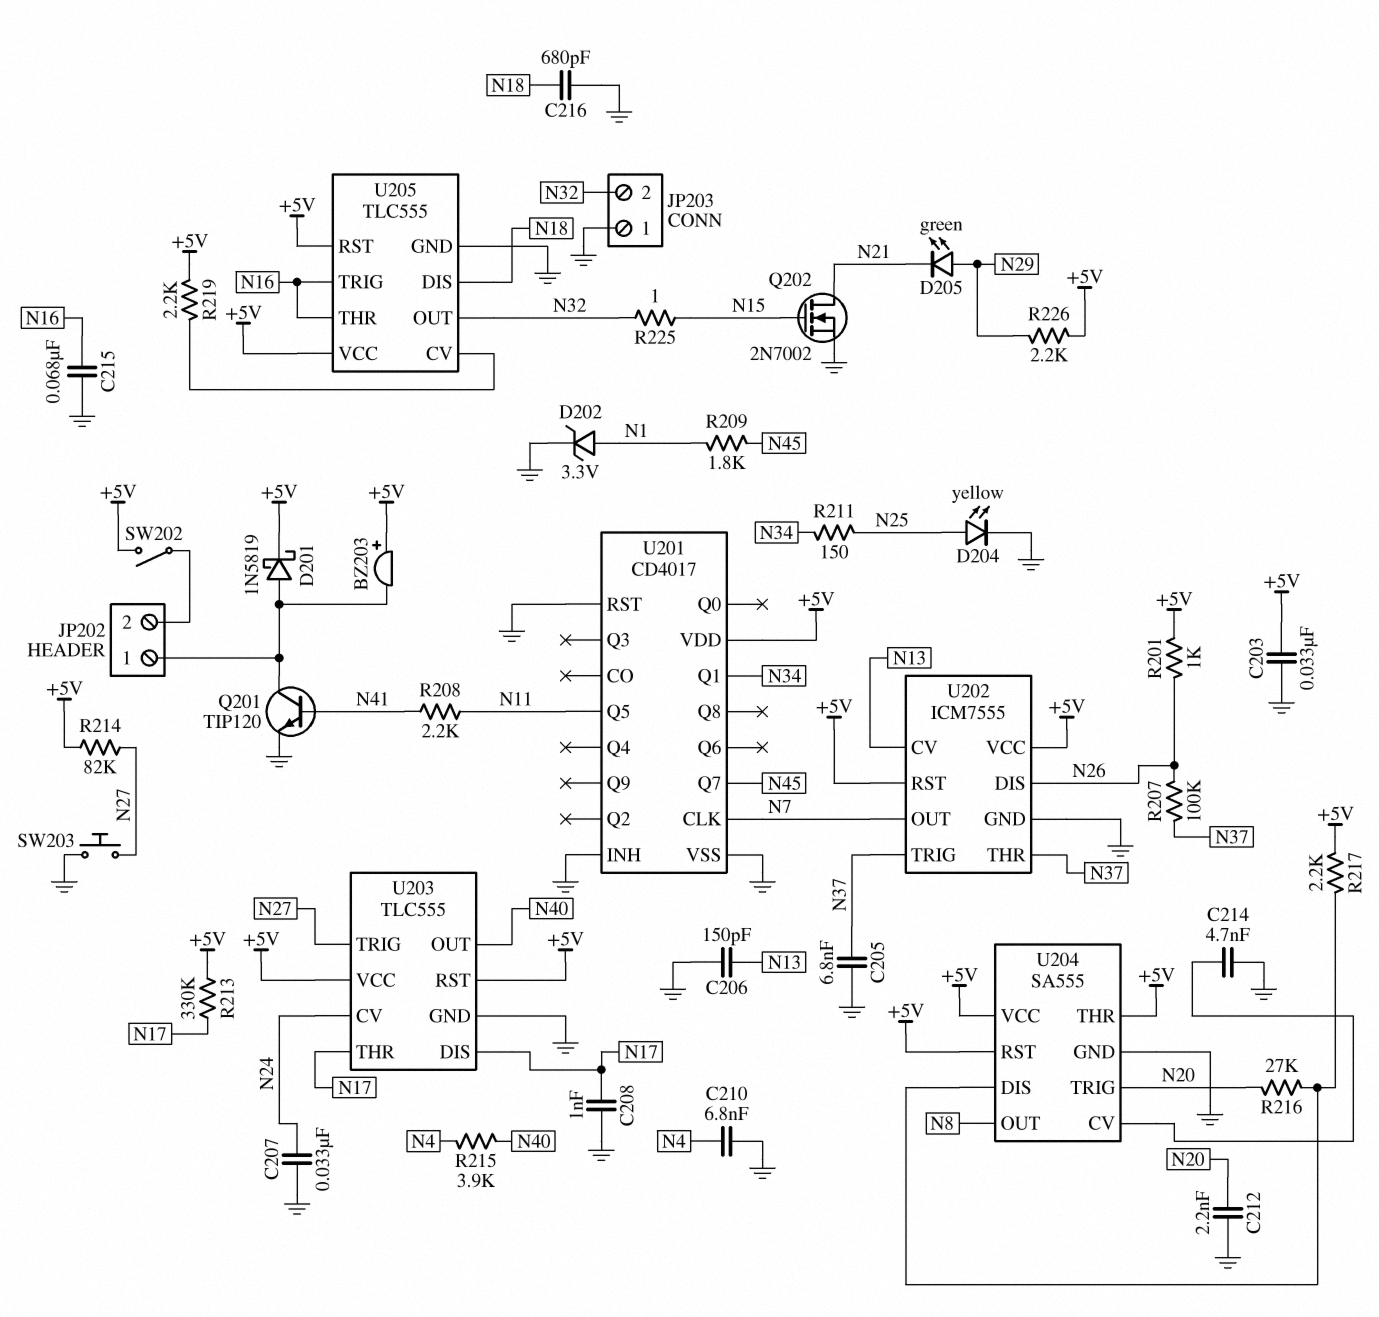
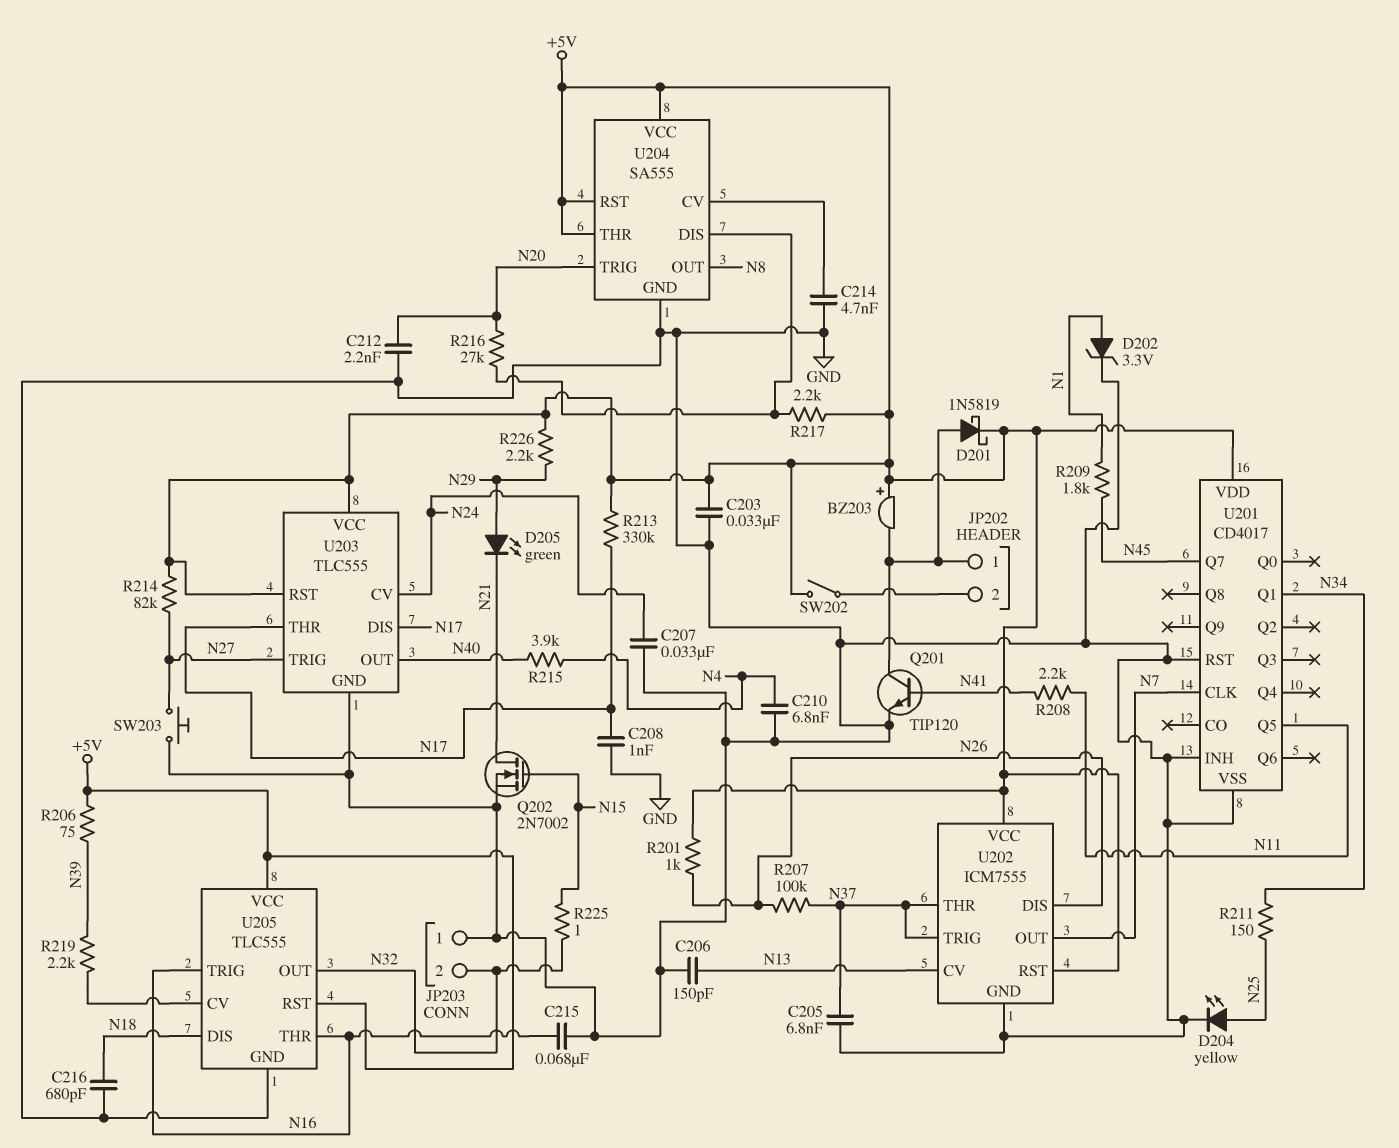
R206: none -> 75 (+5V, N39)
R219: 2.2k (+5V, U205/CV) -> 2.2k (N39, U205/CV)

